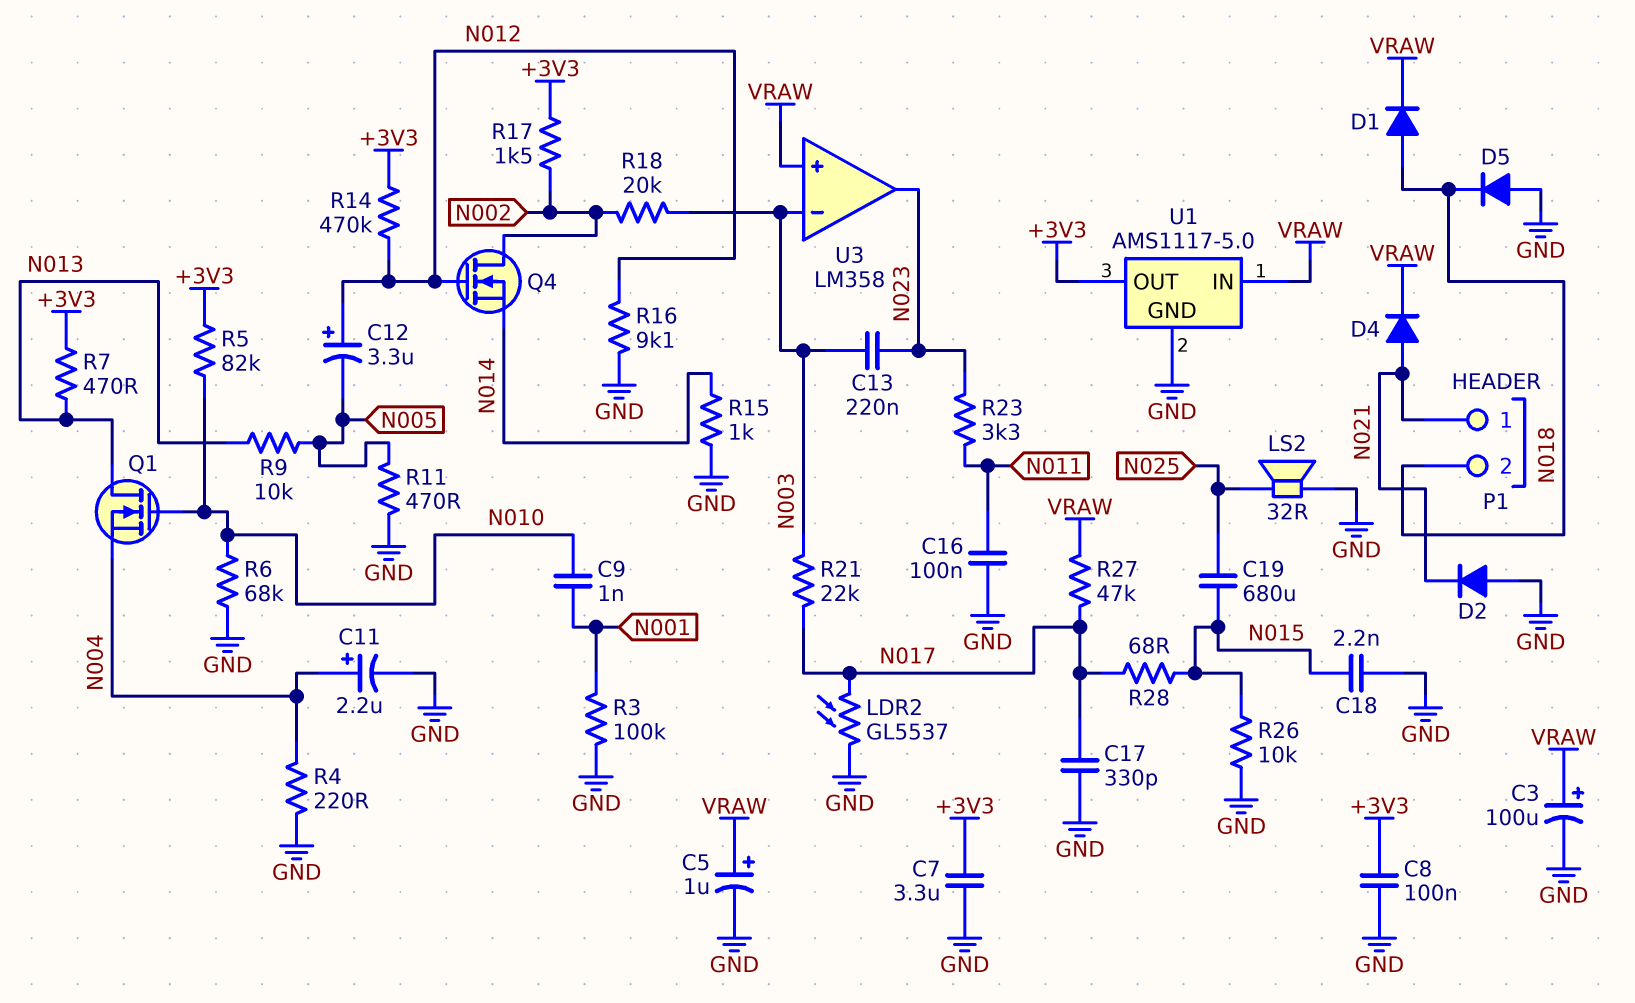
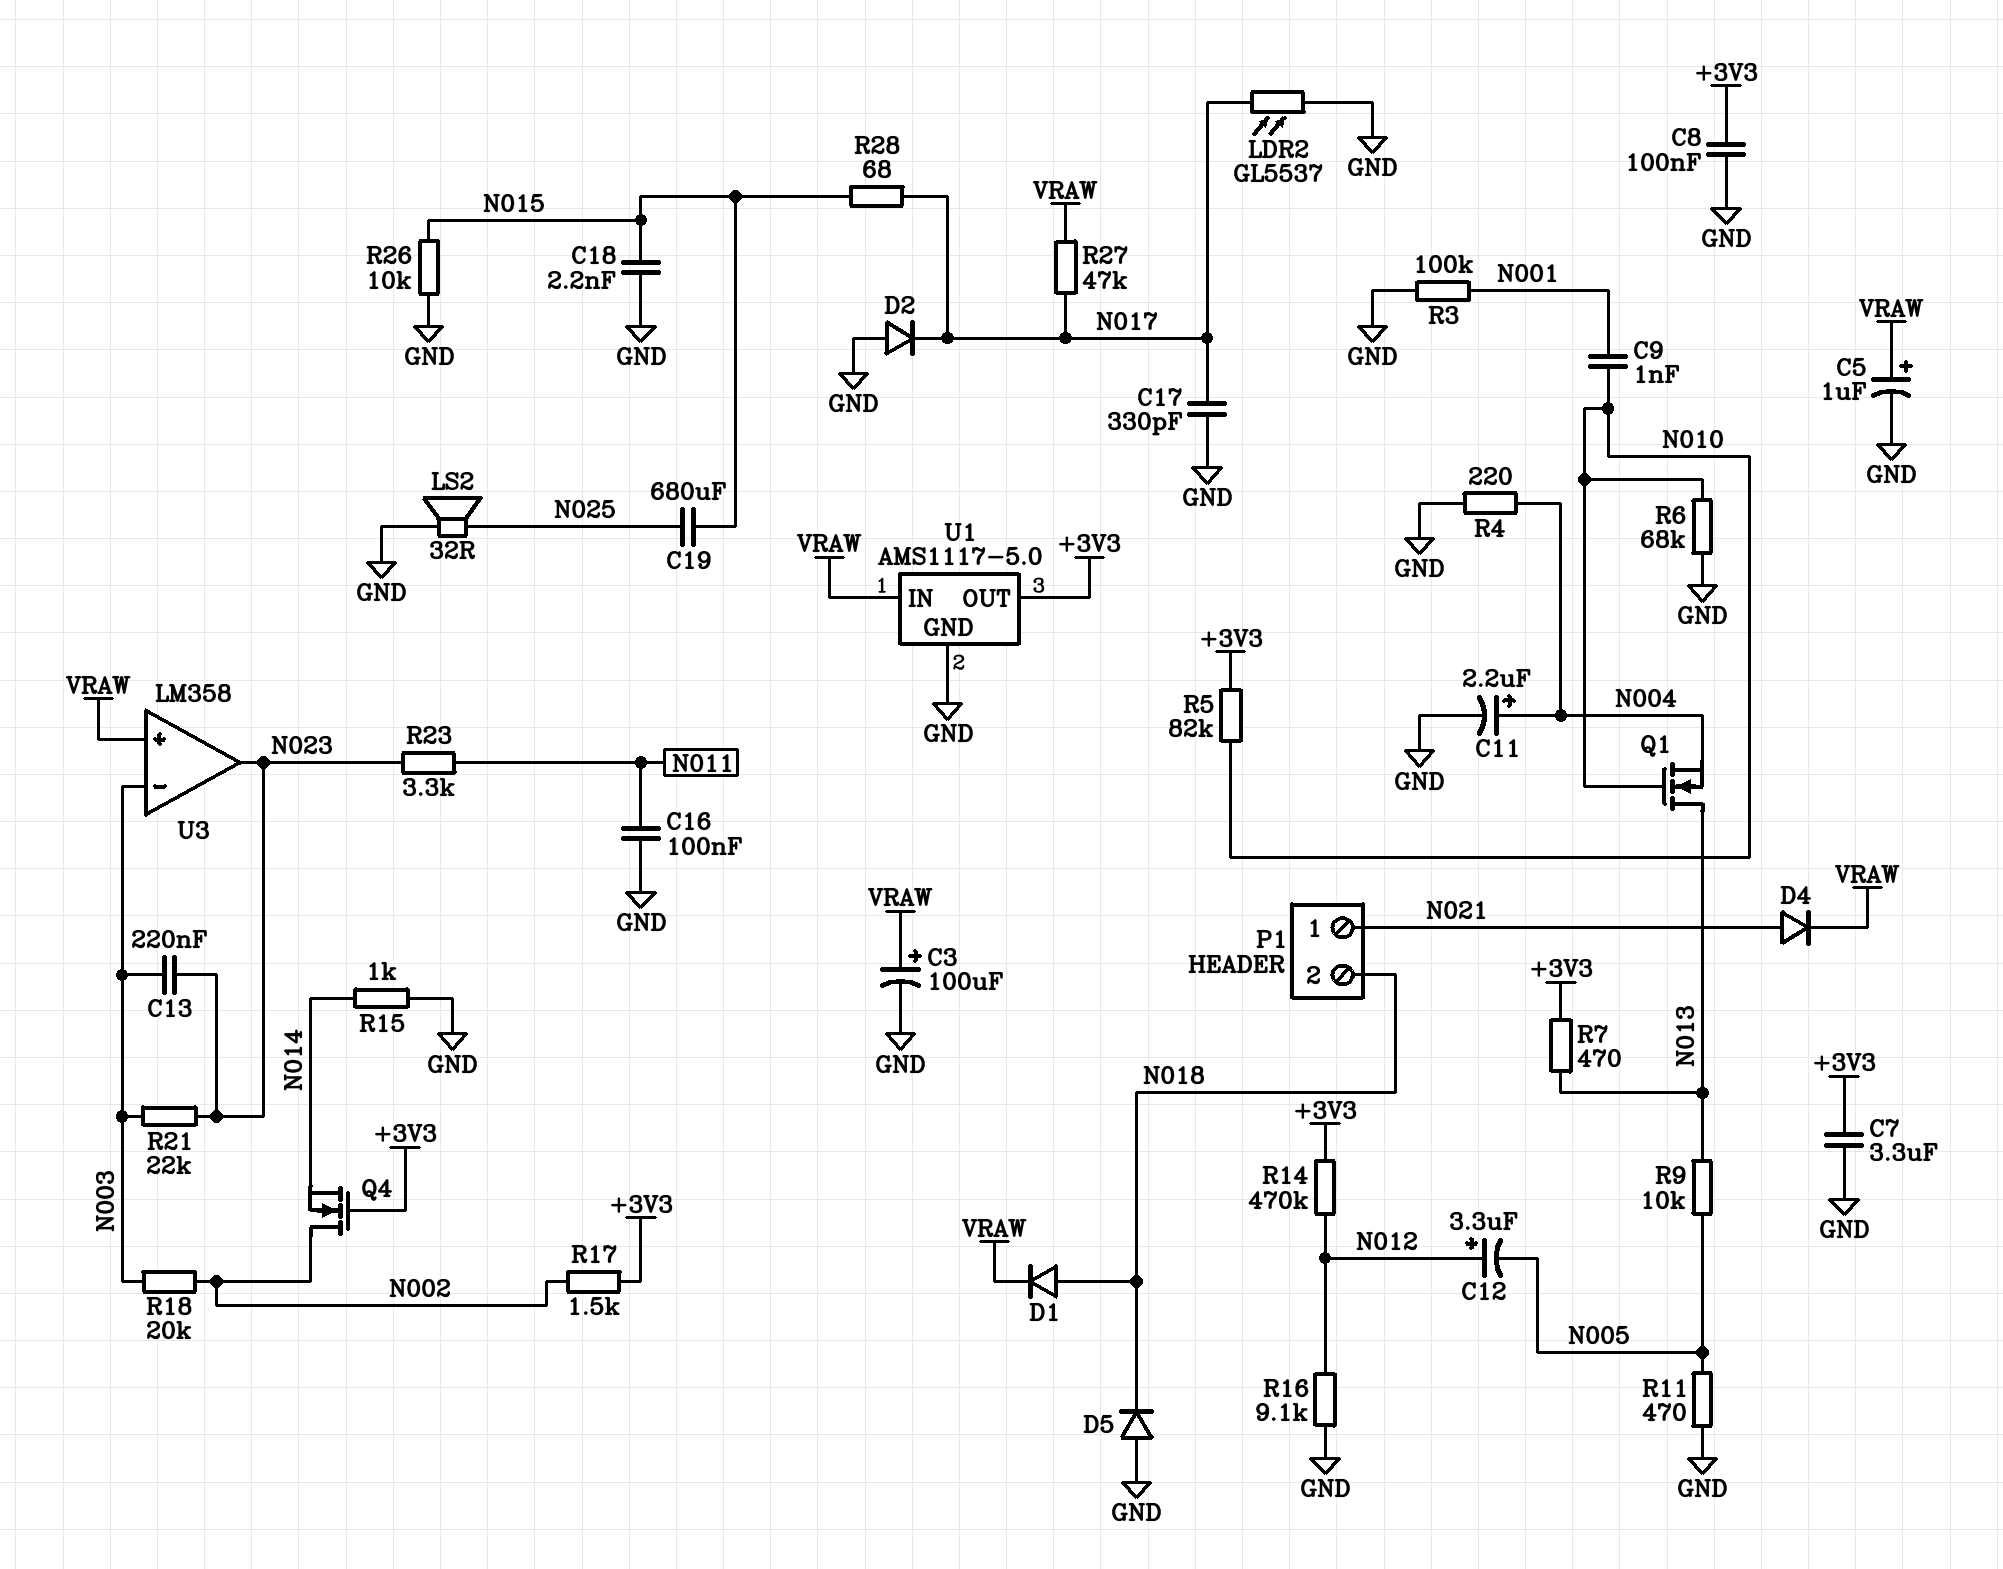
D2: diode (A GND, K N021) -> diode (A GND, K N017)
Q4: NMOS (G N012, D N002, S N014) -> NMOS (G +3V3, D N002, S N014)
R21: 22k (N003, N017) -> 22k (N003, N023)

